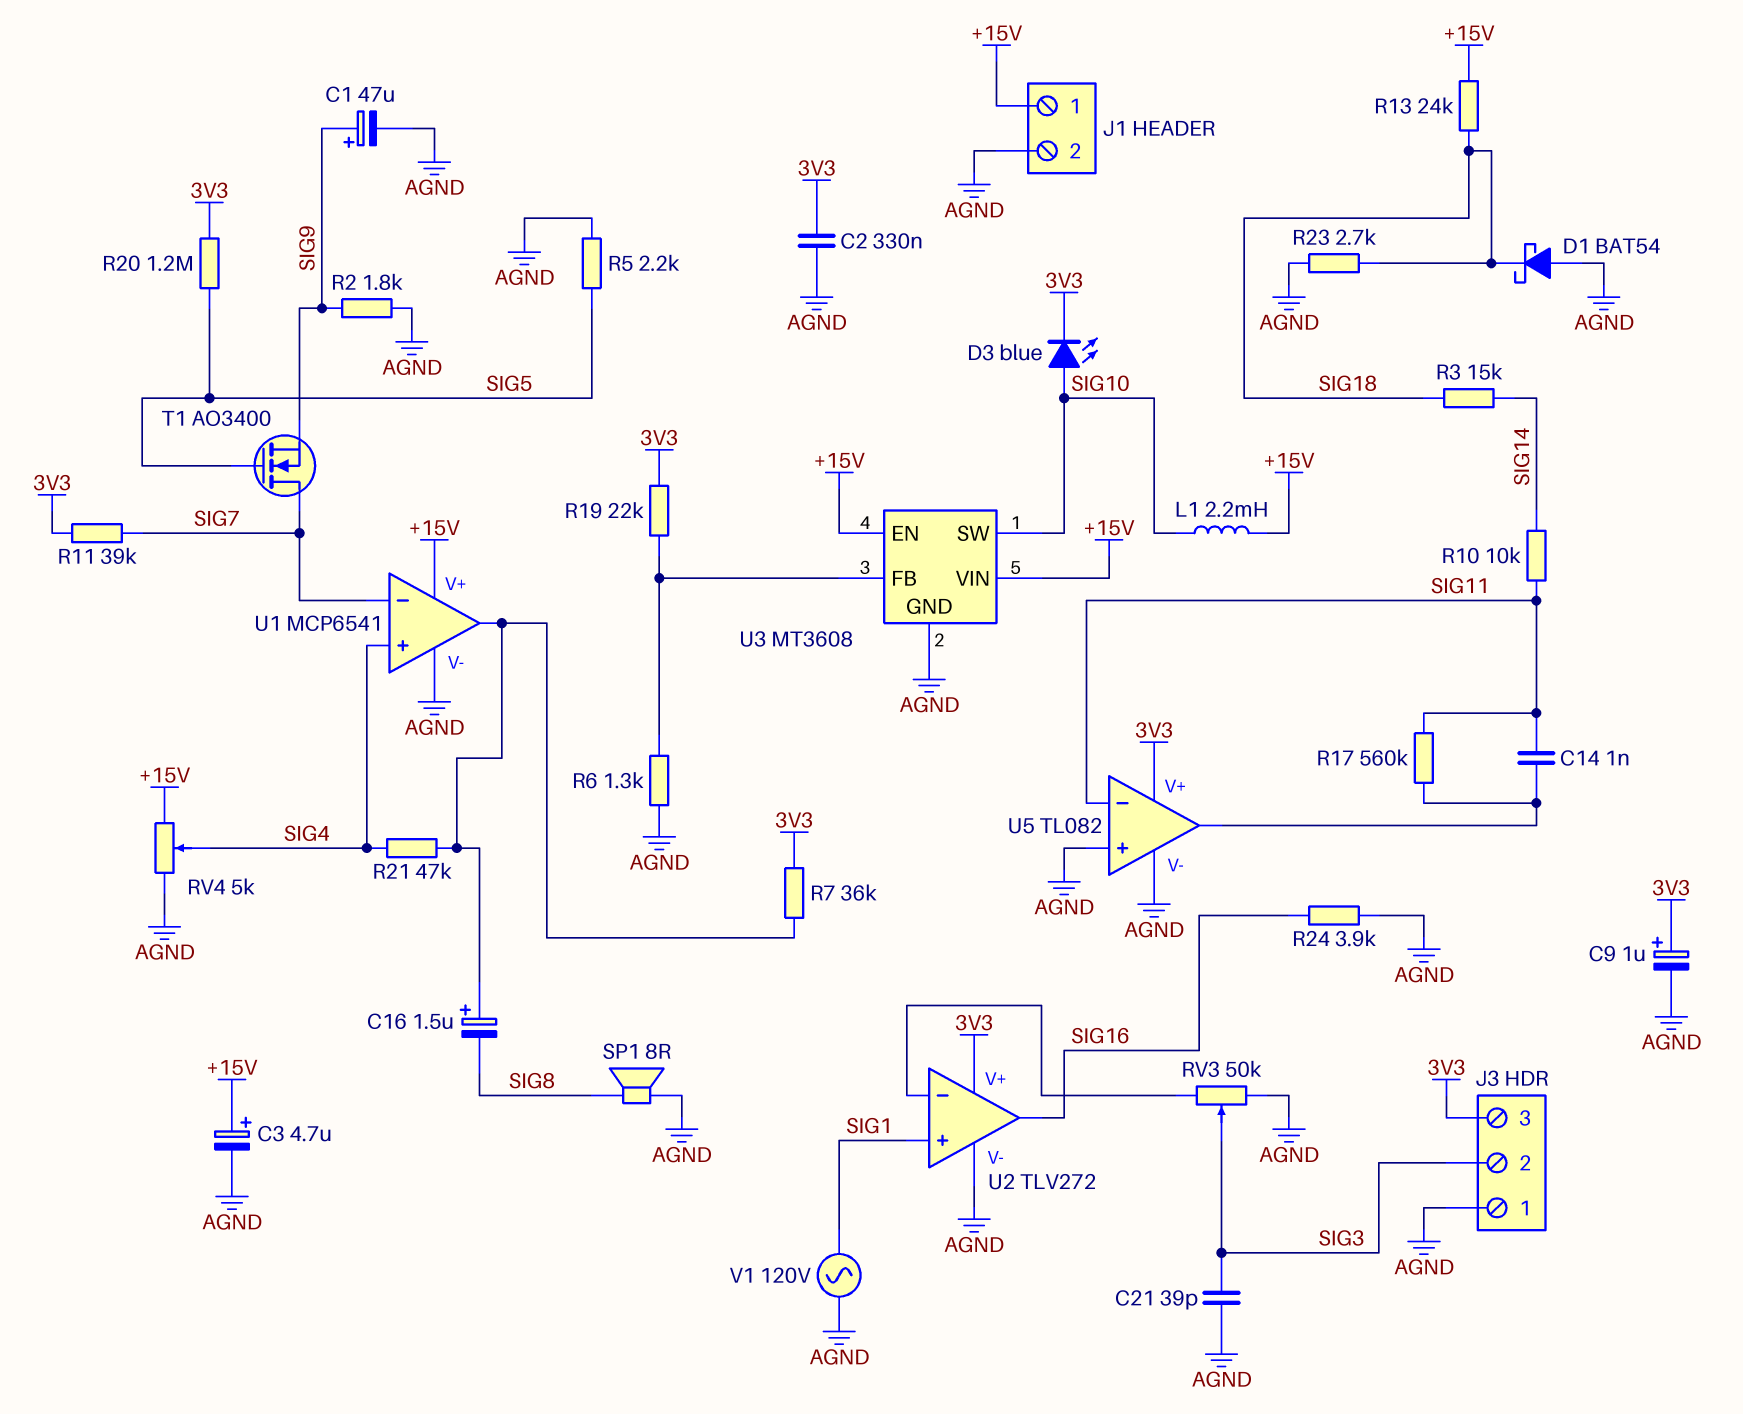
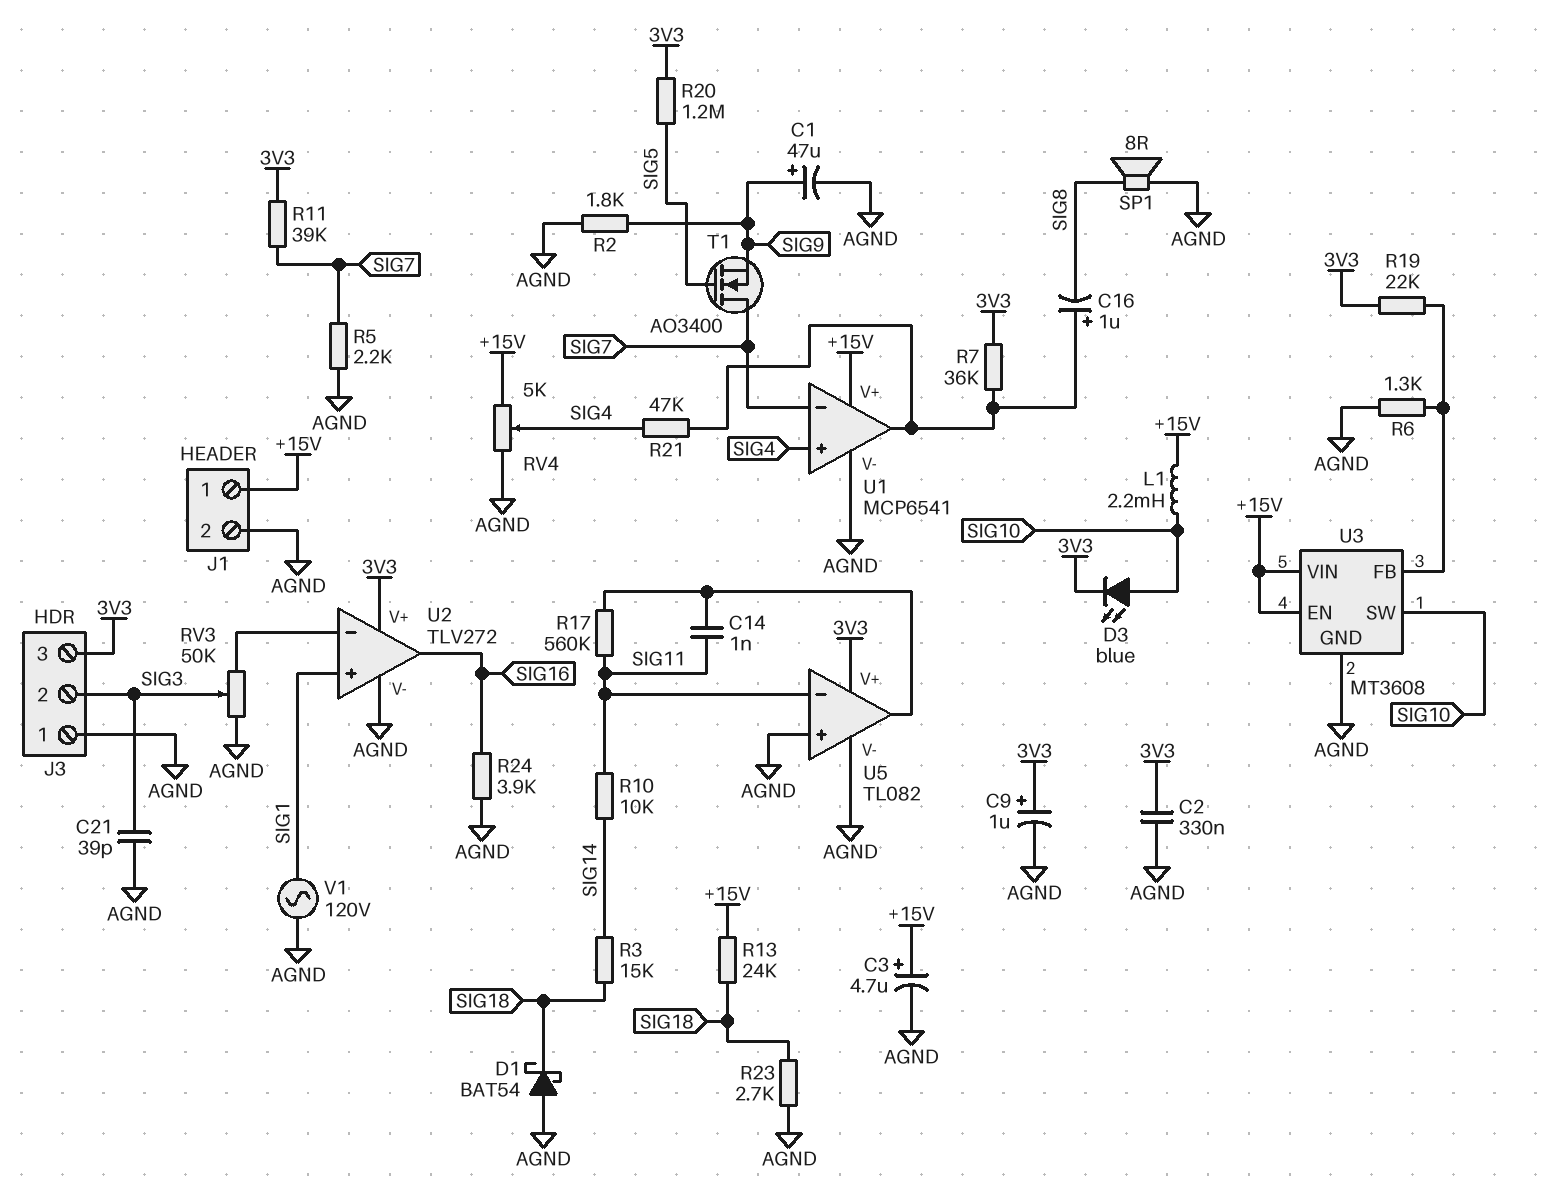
C16: 1.5uF (plus U1/out, minus SIG8) -> 1uF (plus U1/out, minus SIG8)
R5: 2.2k (AGND, SIG5) -> 2.2k (AGND, SIG7)

